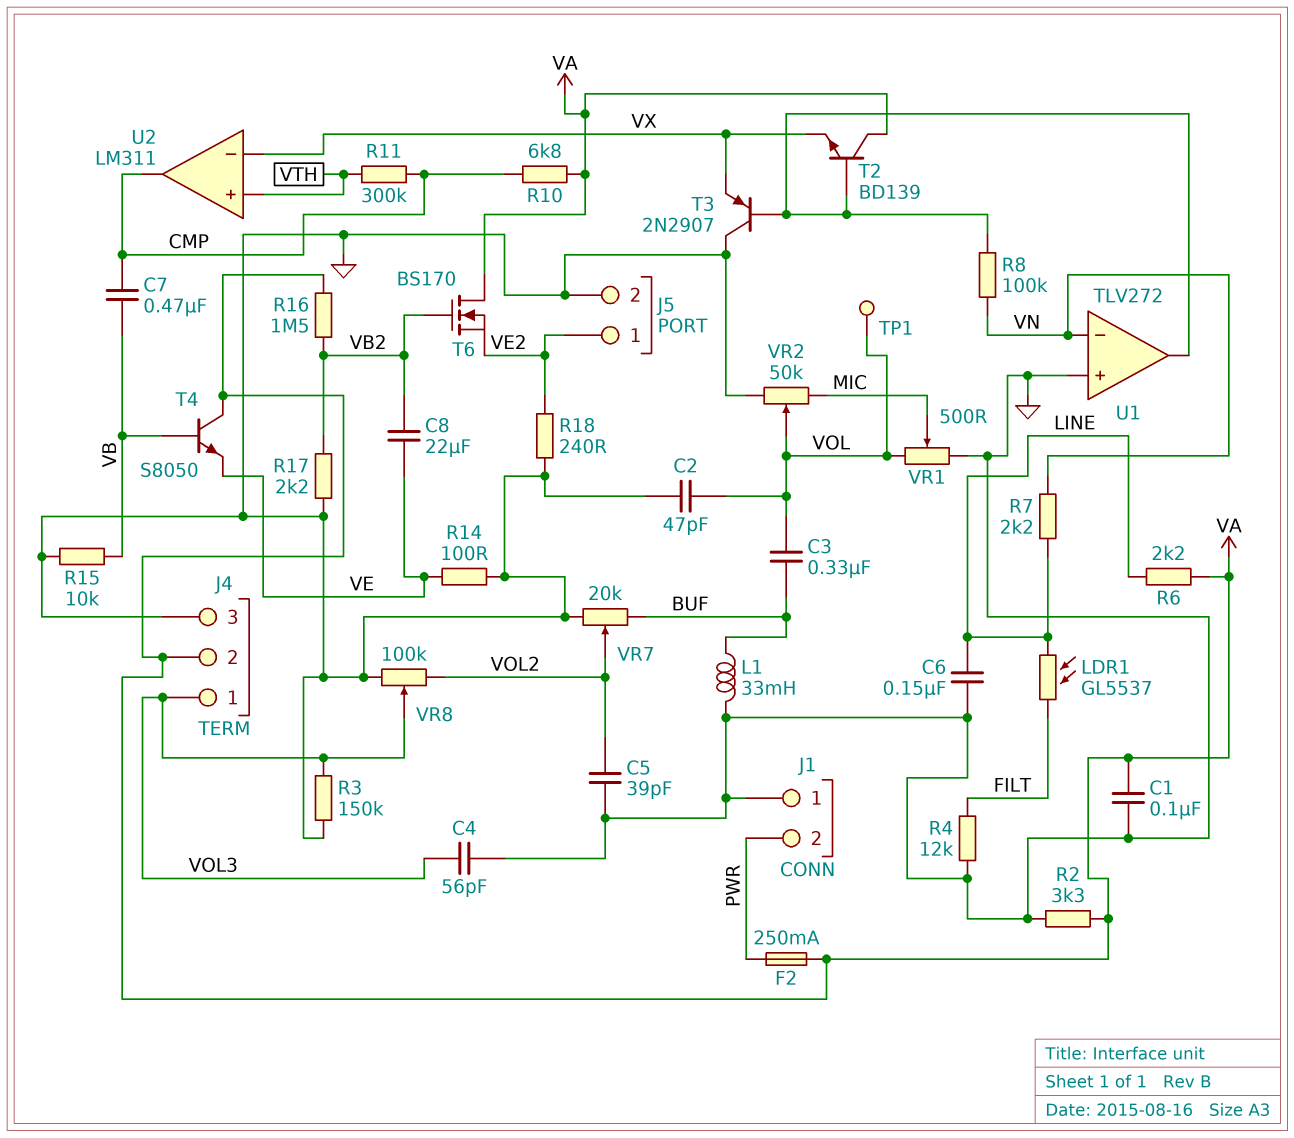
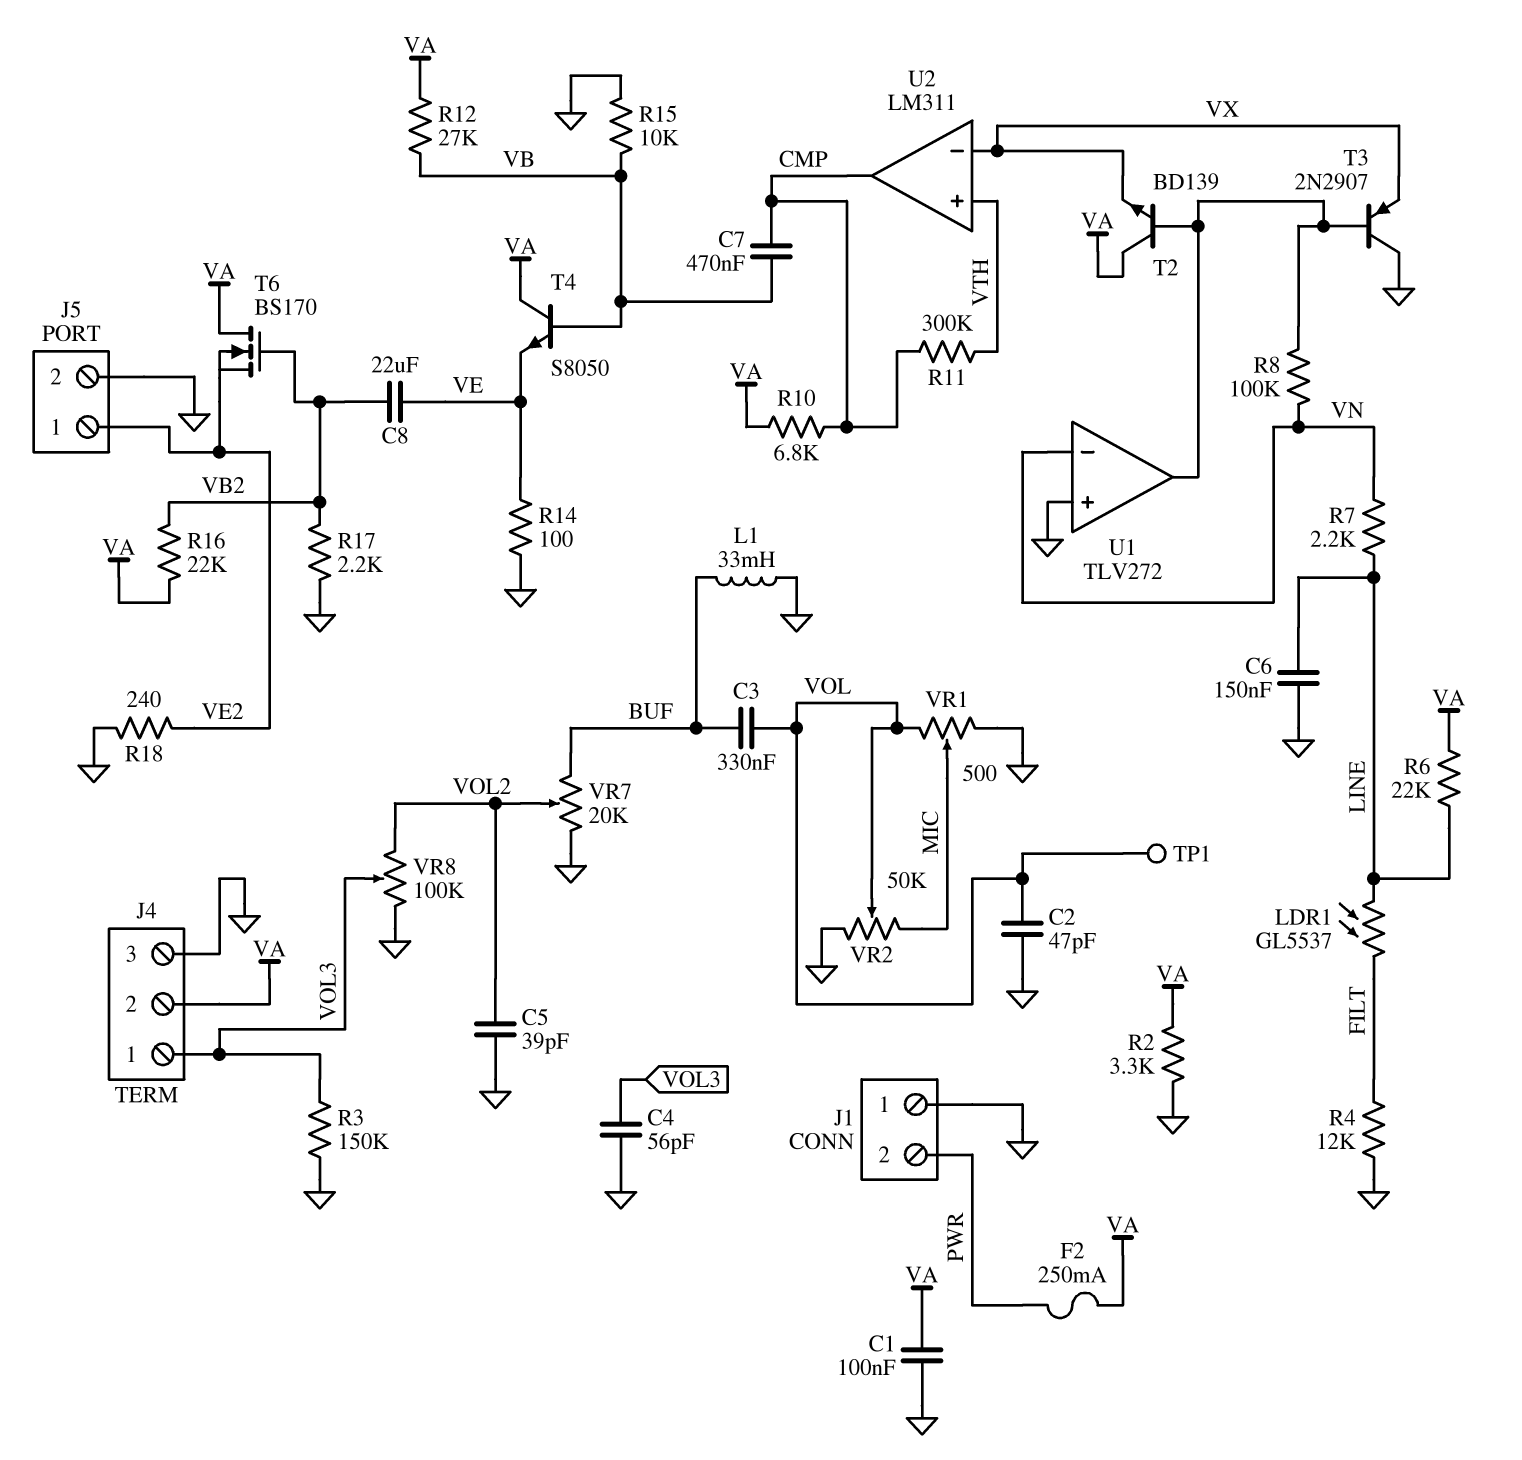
R6: 2.2k (LINE, VA) -> 22k (LINE, VA)
R12: none -> 27k (VA, VB)
R16: 1.5M (VA, VB2) -> 22k (VA, VB2)

